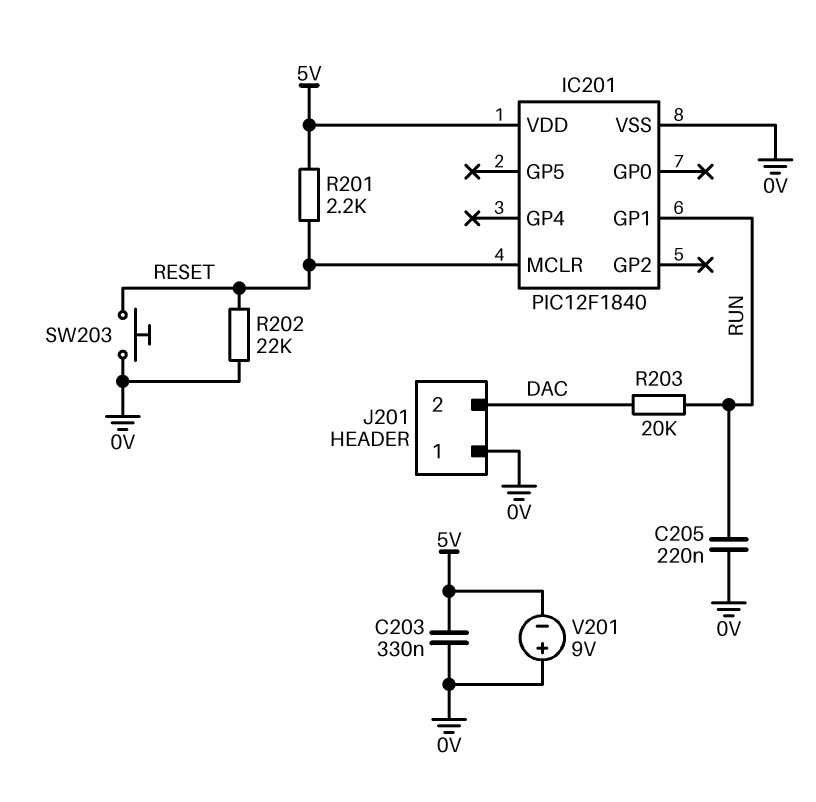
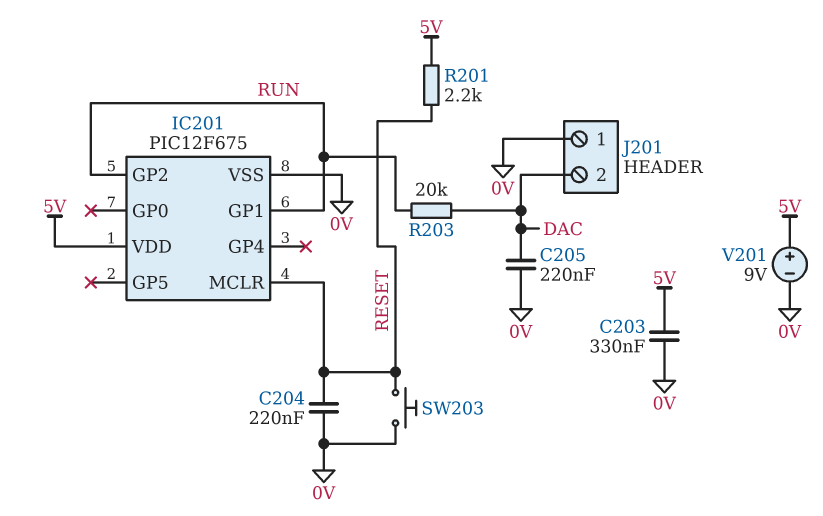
C204: none -> 220nF (0V, RESET)
C205: 220nF (0V, RUN) -> 220nF (0V, DAC)
IC201: PIC12F1840 -> PIC12F675
IC201 pin GP2: none -> RUN
R202: 22k (0V, RESET) -> none
V201: 9V (plus 0V, minus 5V) -> 9V (plus 5V, minus 0V)

